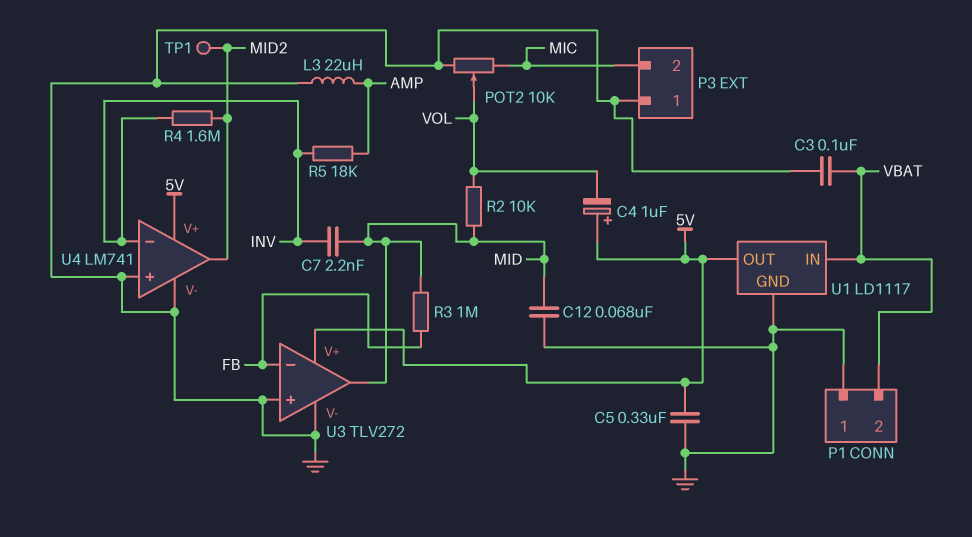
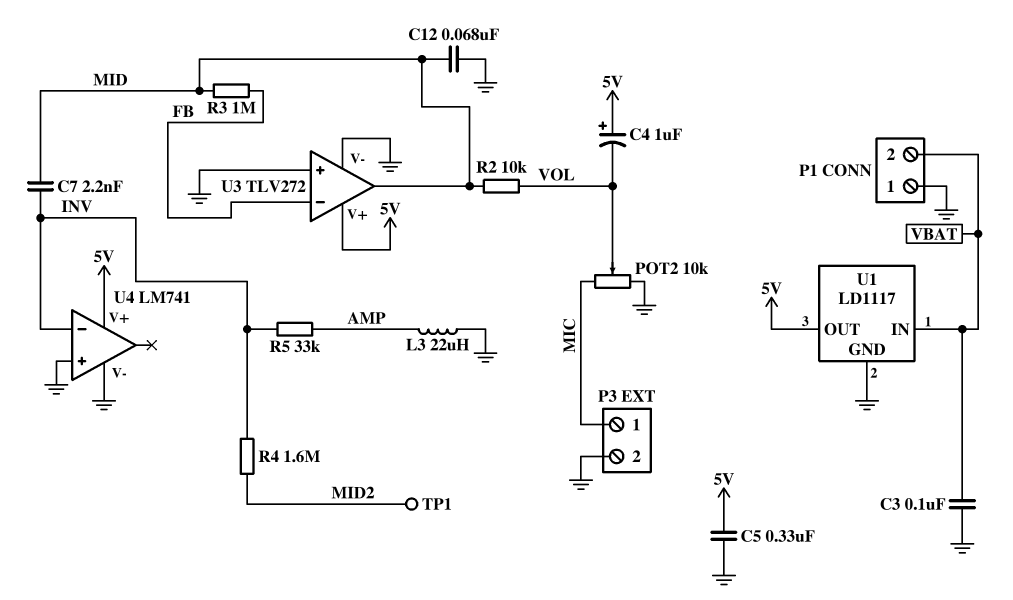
P3 pin 1: GND -> MIC
P3 pin 2: MIC -> GND
R5: 18k (AMP, INV) -> 33k (AMP, INV)
U4 pin out: MID2 -> none

